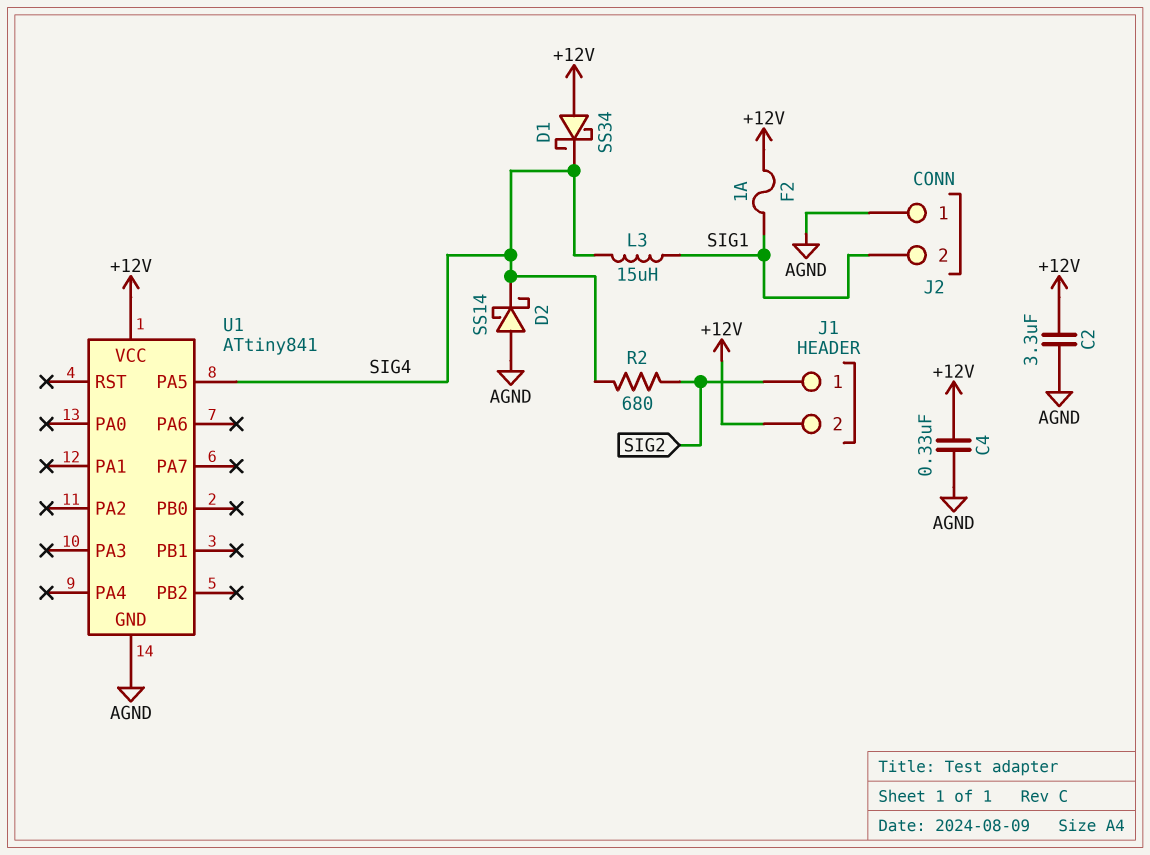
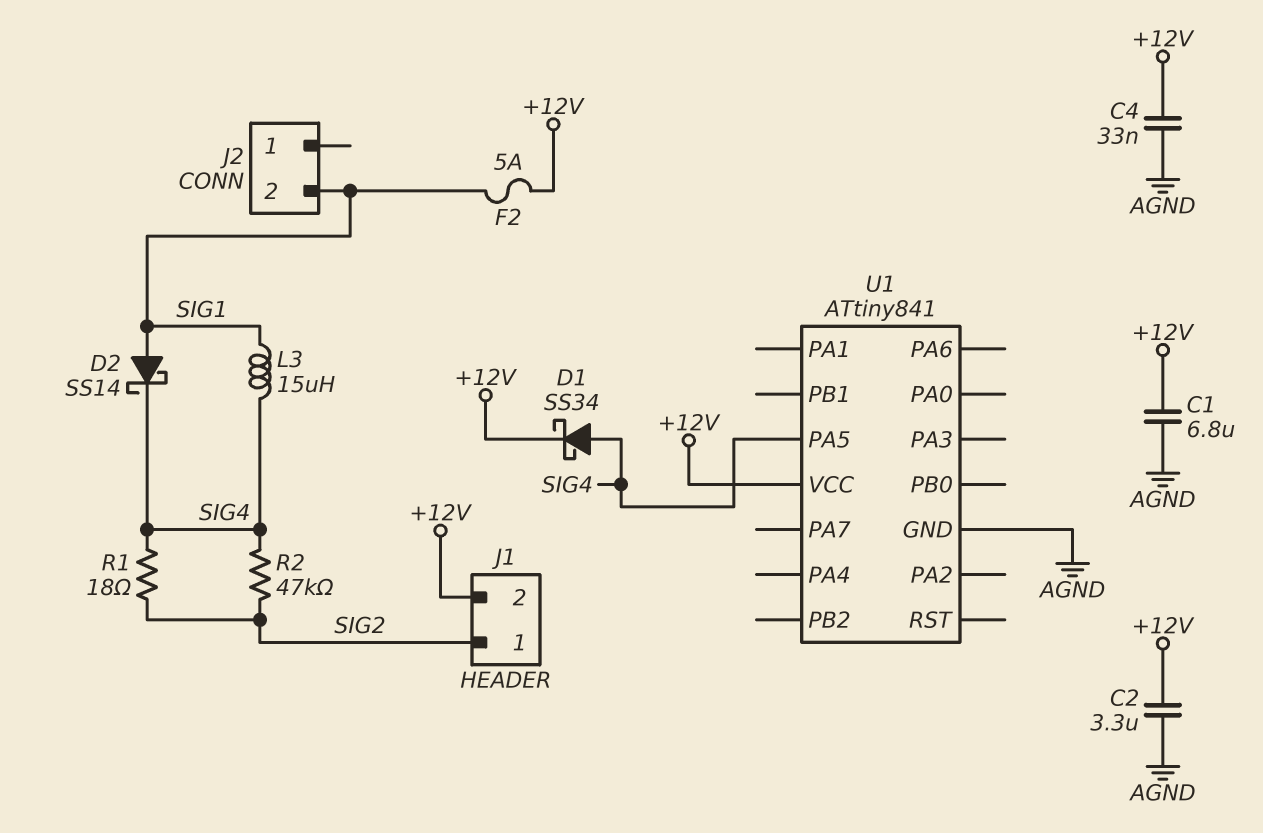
C1: none -> 6.8uF (+12V, AGND)
C4: 330nF (+12V, AGND) -> 33nF (+12V, AGND)
D1: schottky SS34 (A +12V, K SIG4) -> schottky SS34 (A SIG4, K +12V)
D2: schottky SS14 (A AGND, K SIG4) -> schottky SS14 (A SIG1, K SIG4)
F2: 1A (+12V, SIG1) -> 5A (+12V, SIG1)
J2 pin 1: AGND -> none
R1: none -> 18 (SIG2, SIG4)
R2: 680 (SIG2, SIG4) -> 47k (SIG2, SIG4)

